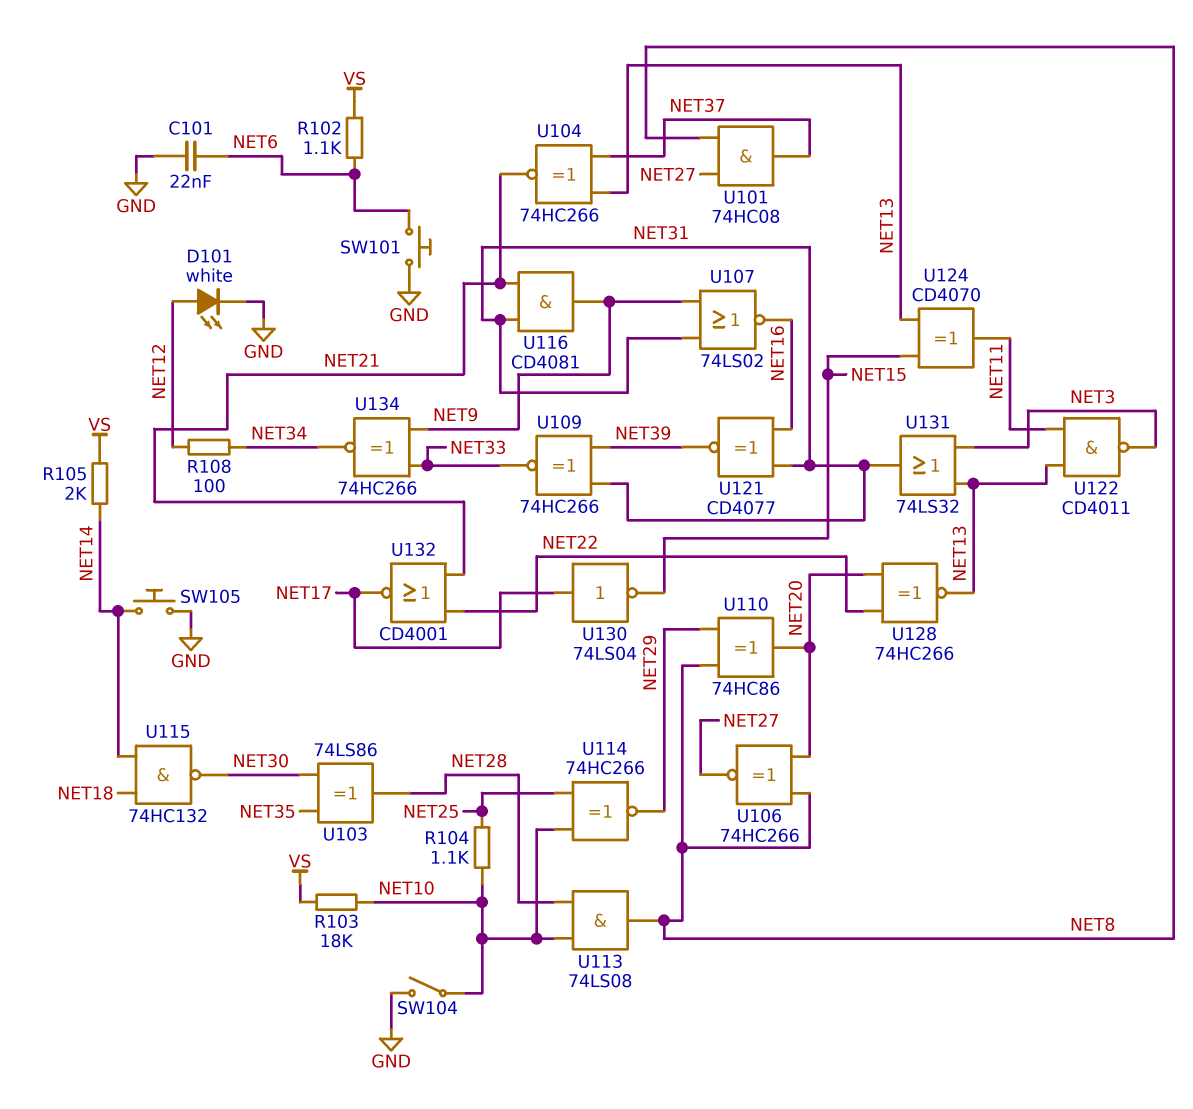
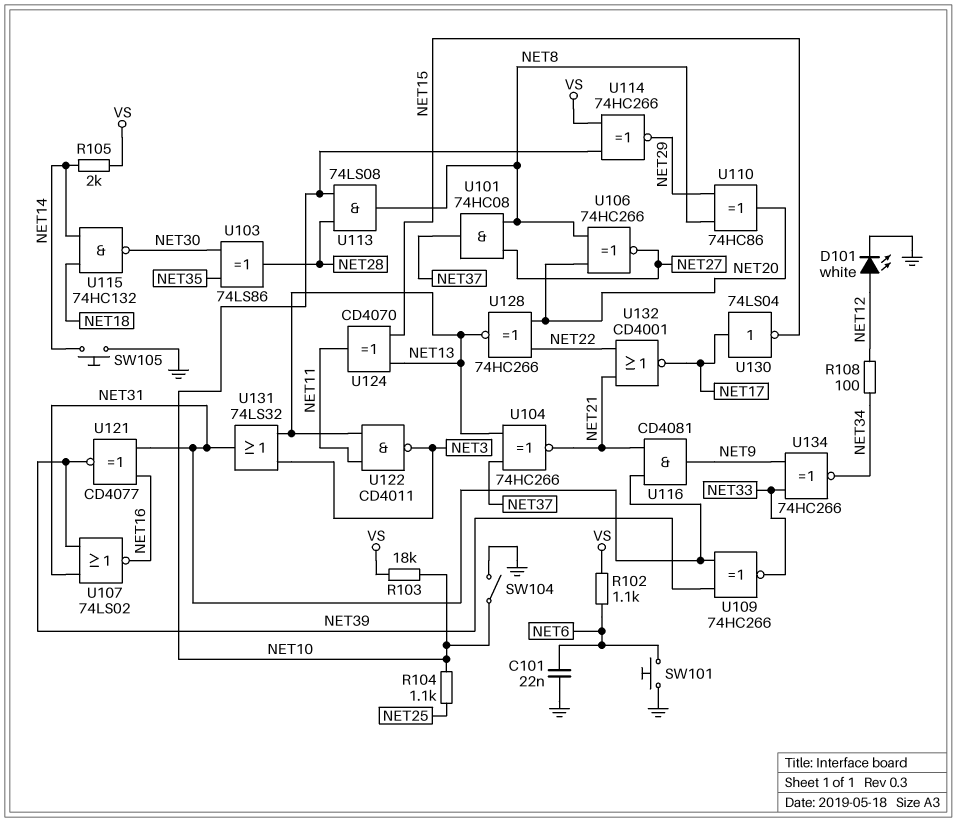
U107: NOR 74LS02 (in NET9, in NET31, out NET16) -> NOR 74LS02 (in NET31, in NET39, out NET16)
U114: XNOR 74HC266 (in NET10, in NET25, out NET29) -> XNOR 74HC266 (in NET10, in VS, out NET29)

